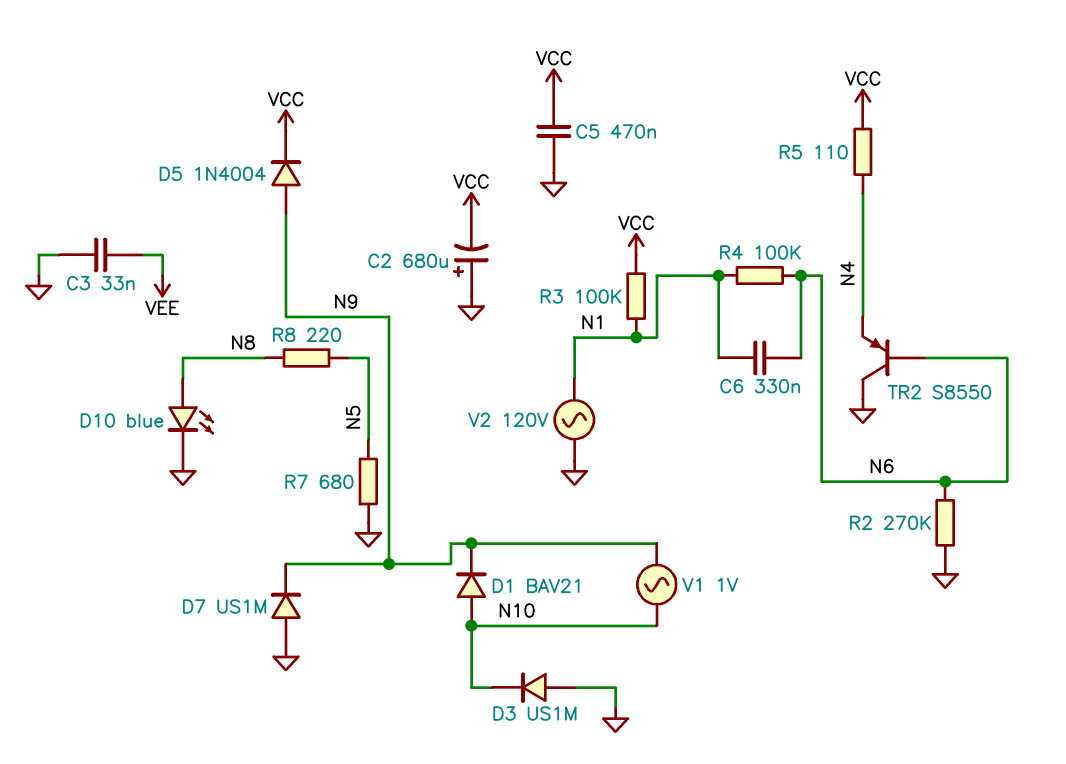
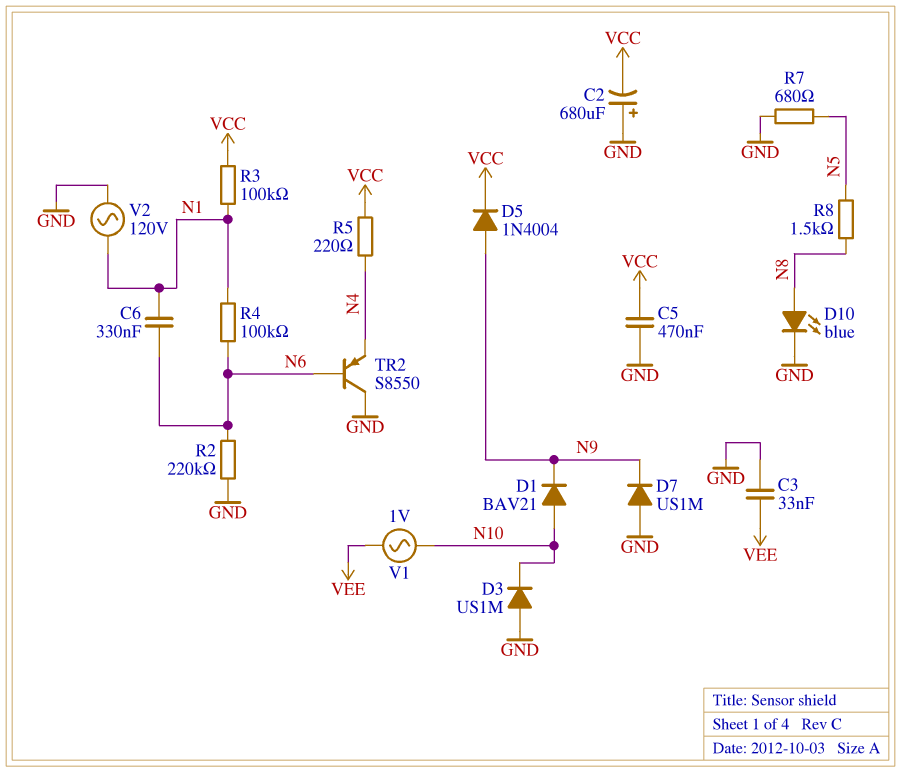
R2: 270k (GND, N6) -> 220k (GND, N6)
R5: 110 (N4, VCC) -> 220 (N4, VCC)
R8: 220 (N5, N8) -> 1.5k (N5, N8)
V1: AC 1V (N9, N10) -> AC 1V (N10, VEE)

